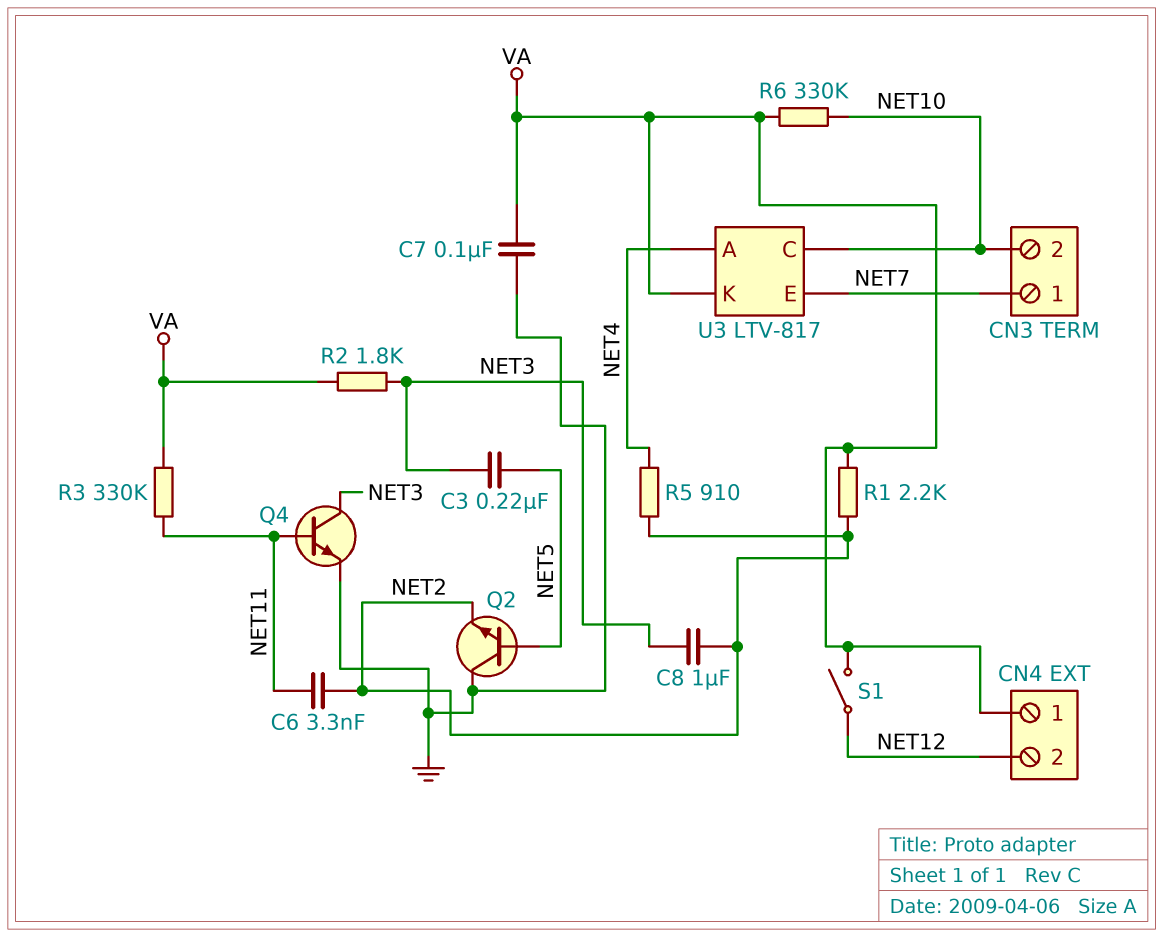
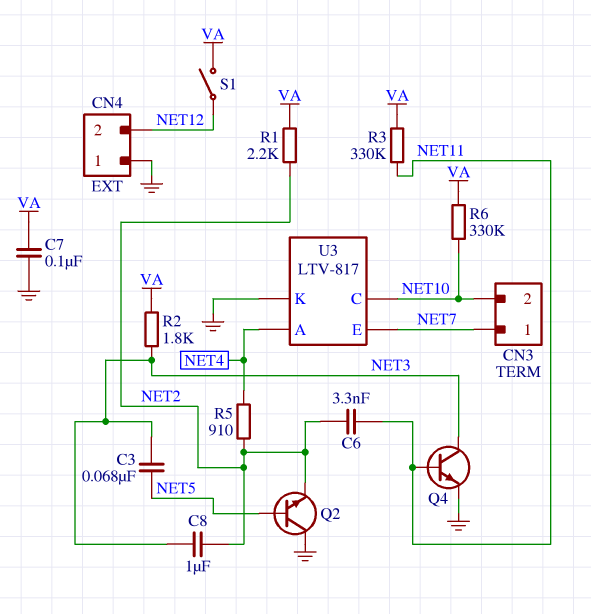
C3: 220nF (NET3, NET5) -> 68nF (NET3, NET5)
CN4 pin 1: VA -> GND
U3 pin K: VA -> GND

